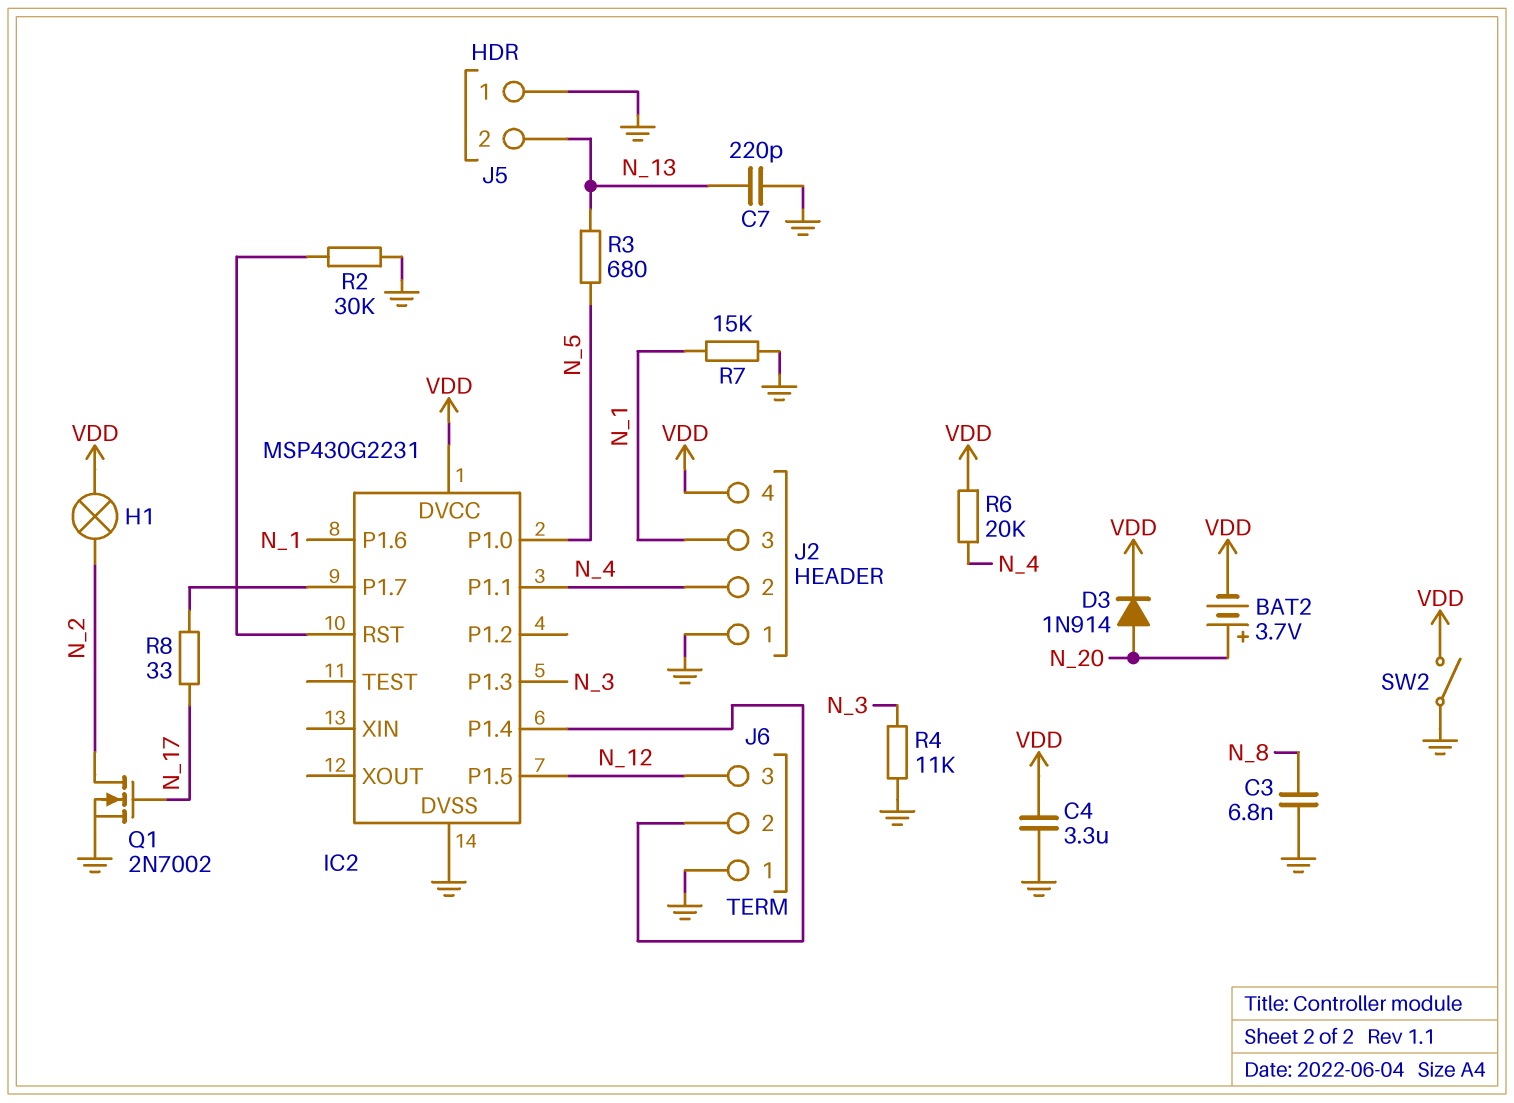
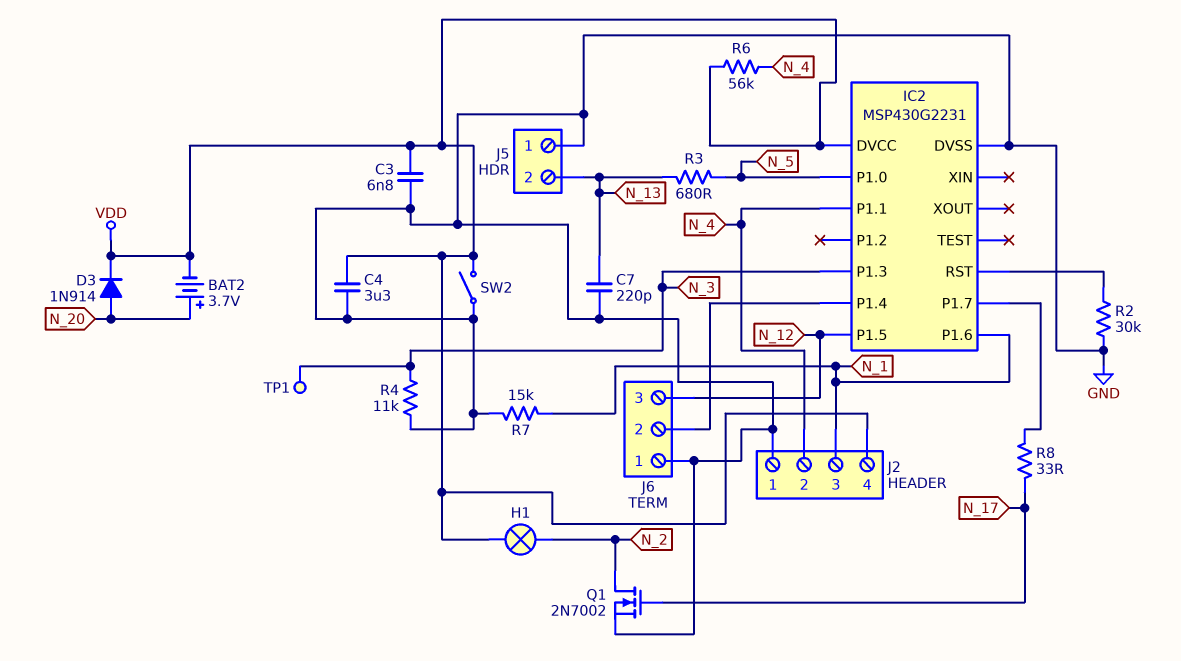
C3: 6.8nF (GND, N_8) -> 6.8nF (GND, VDD)
R6: 20k (N_4, VDD) -> 56k (N_4, VDD)
TP1: none -> test point (N_3)

